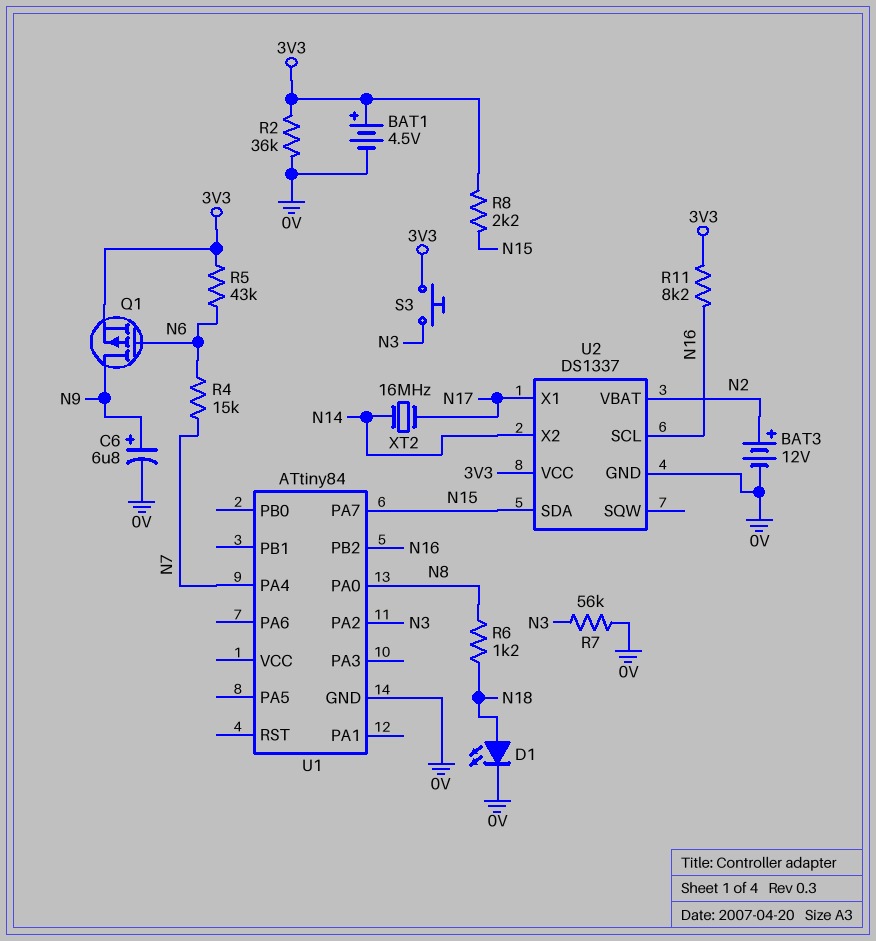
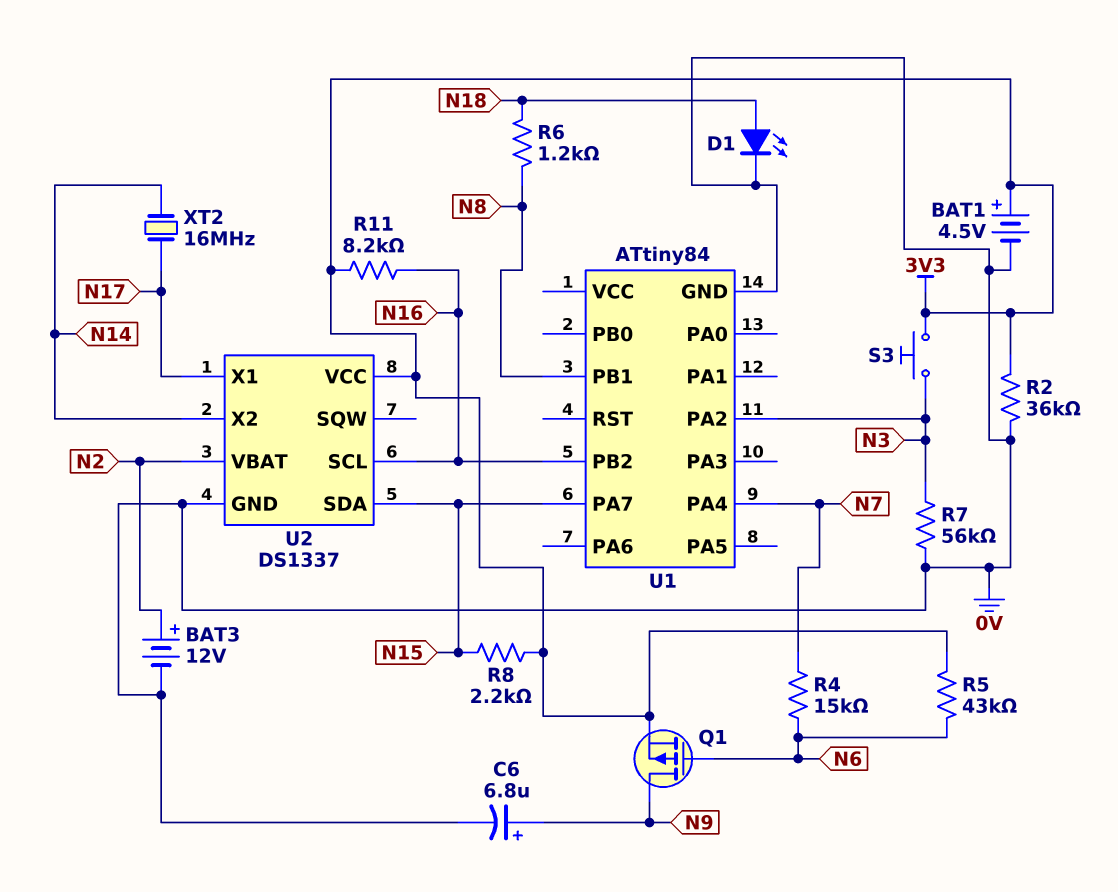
U1 pin PA0: N8 -> none
U1 pin PB1: none -> N8

